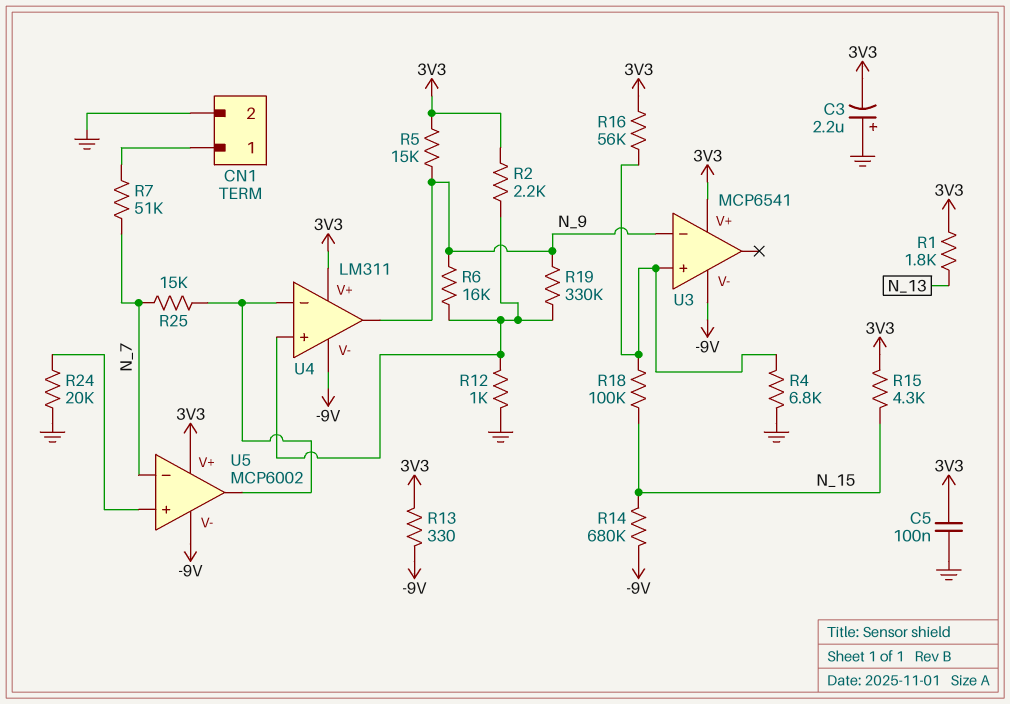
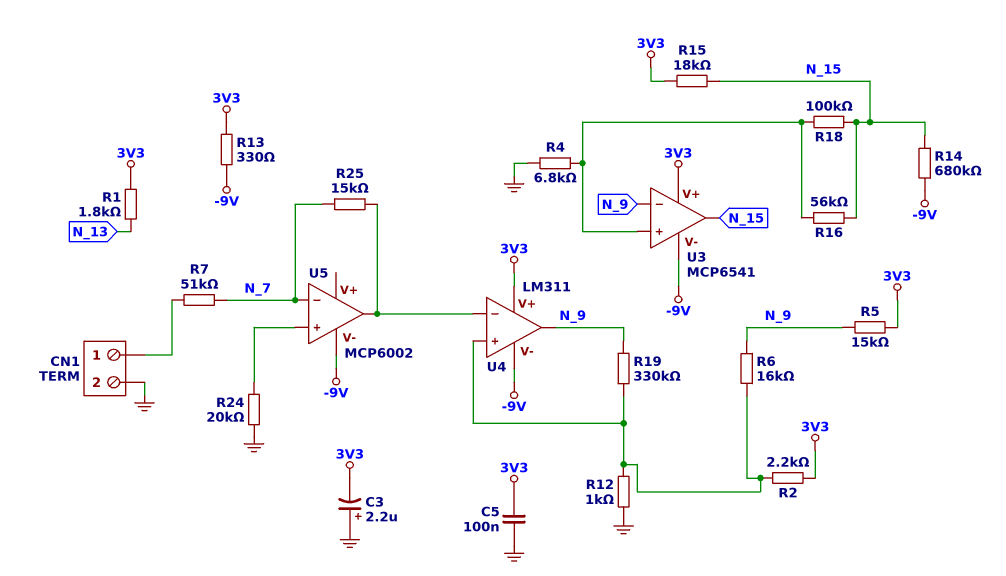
R15: 4.3k (3V3, N_15) -> 18k (3V3, N_15)
R16: 56k (3V3, U3/in+) -> 56k (N_15, U3/in+)
U3 pin out: none -> N_15
U5 pin V+: 3V3 -> none

